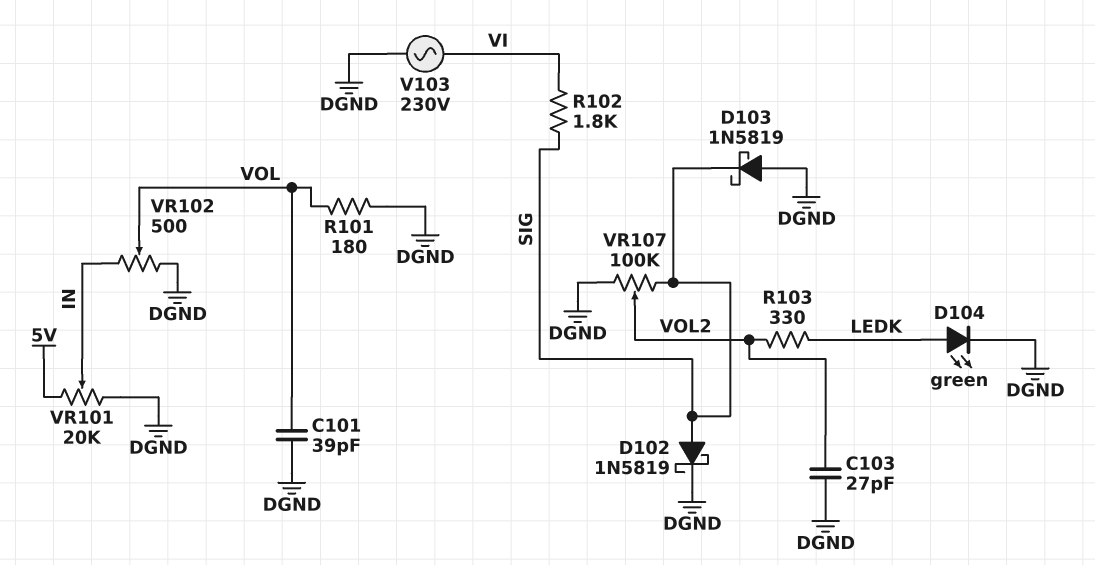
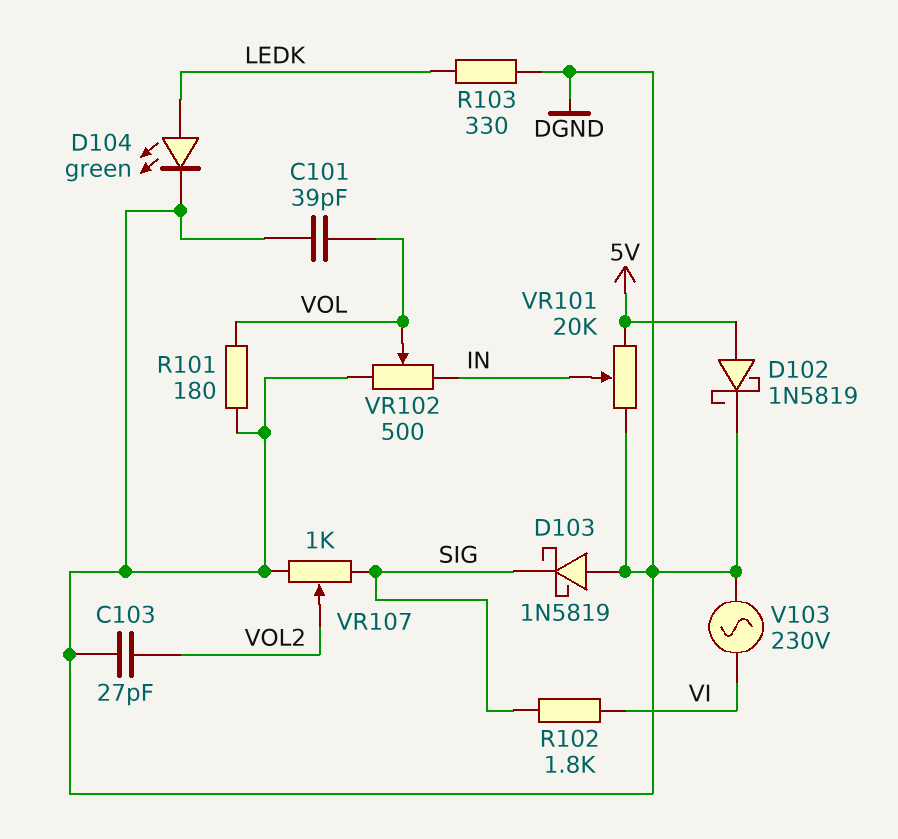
D102: schottky 1N5819 (A SIG, K DGND) -> schottky 1N5819 (A 5V, K DGND)
R103: 330 (LEDK, VOL2) -> 330 (DGND, LEDK)
VR107: 100k (DGND, SIG, wiper VOL2) -> 1k (DGND, SIG, wiper VOL2)

